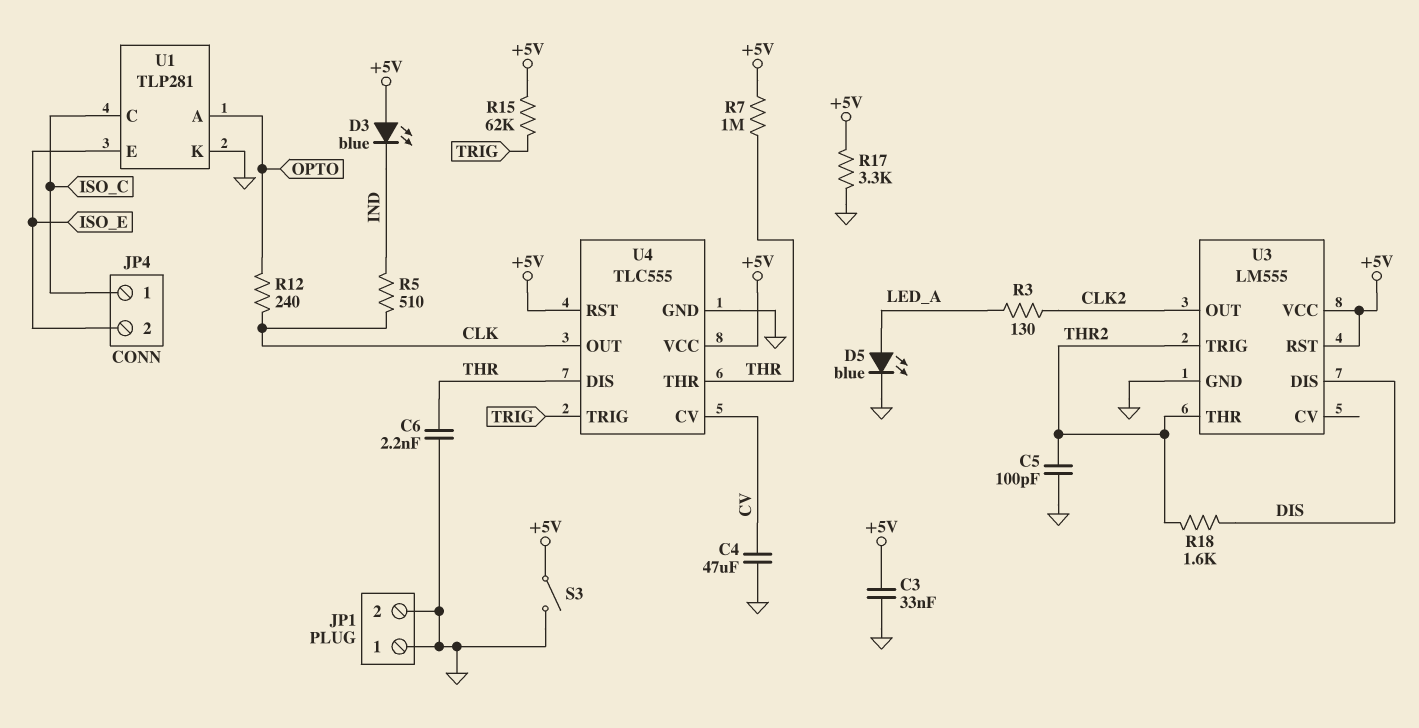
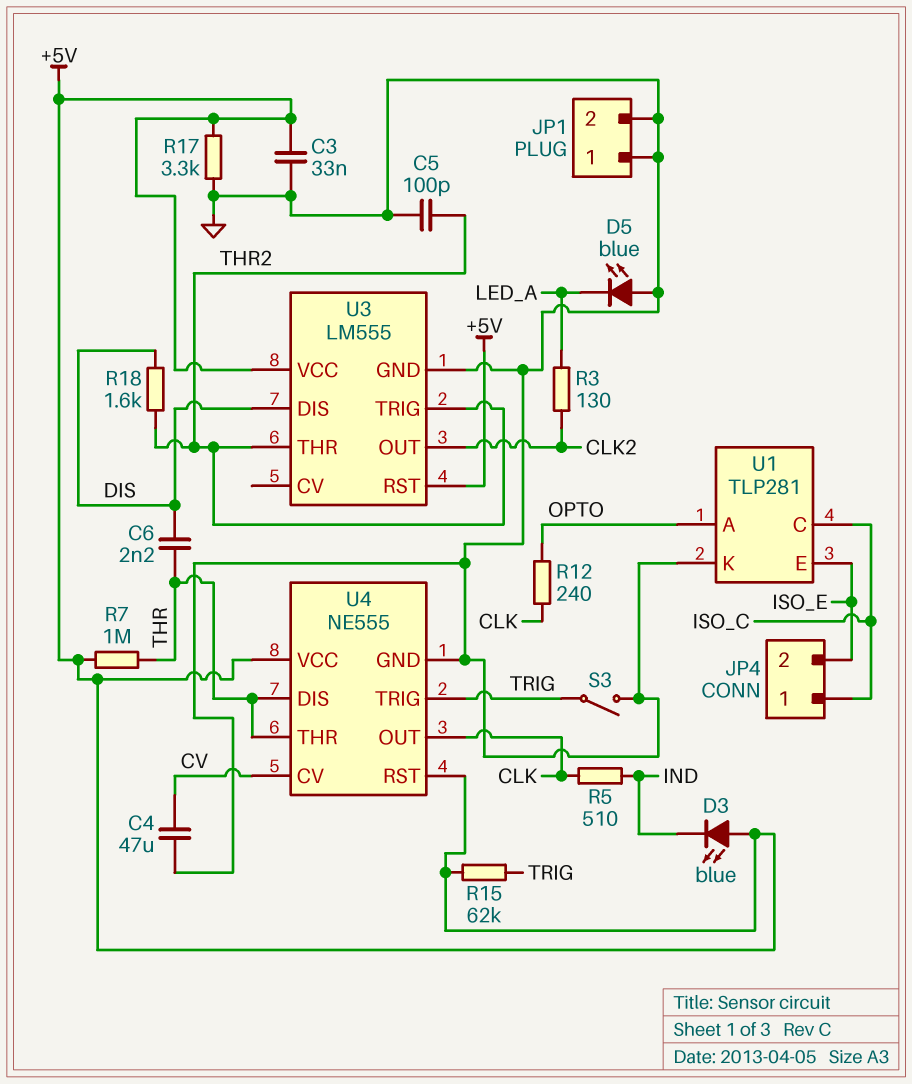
C6: 2.2nF (GND, THR) -> 2.2nF (DIS, THR)
D5: LED blue (A LED_A, K GND) -> LED blue (A GND, K LED_A)
S3: switch (+5V, GND) -> switch (GND, TRIG)
U4: TLC555 -> NE555

